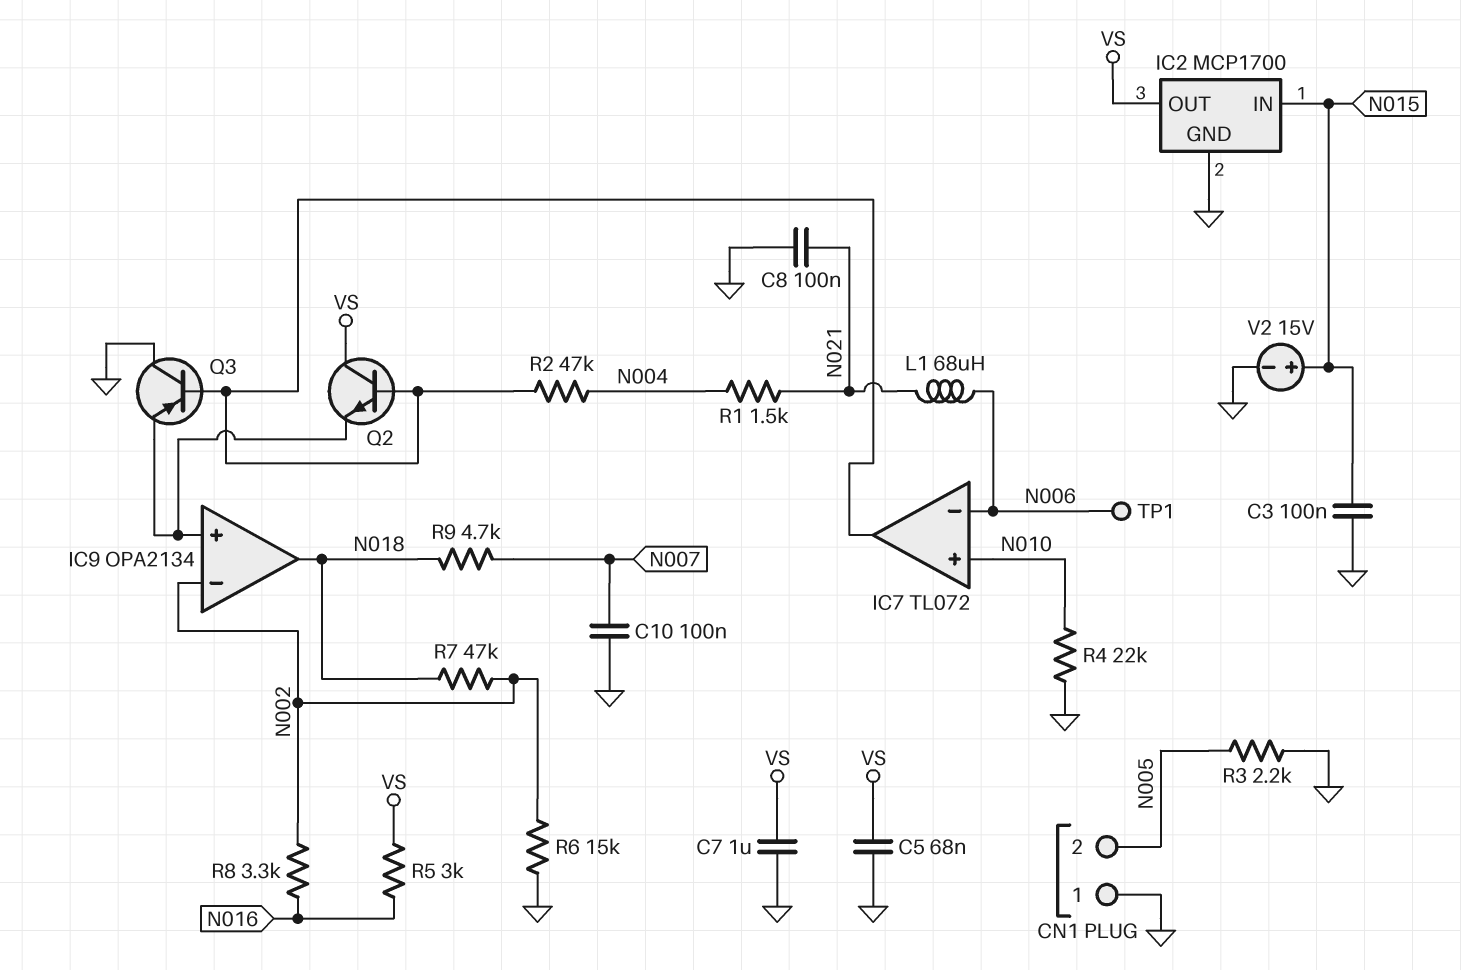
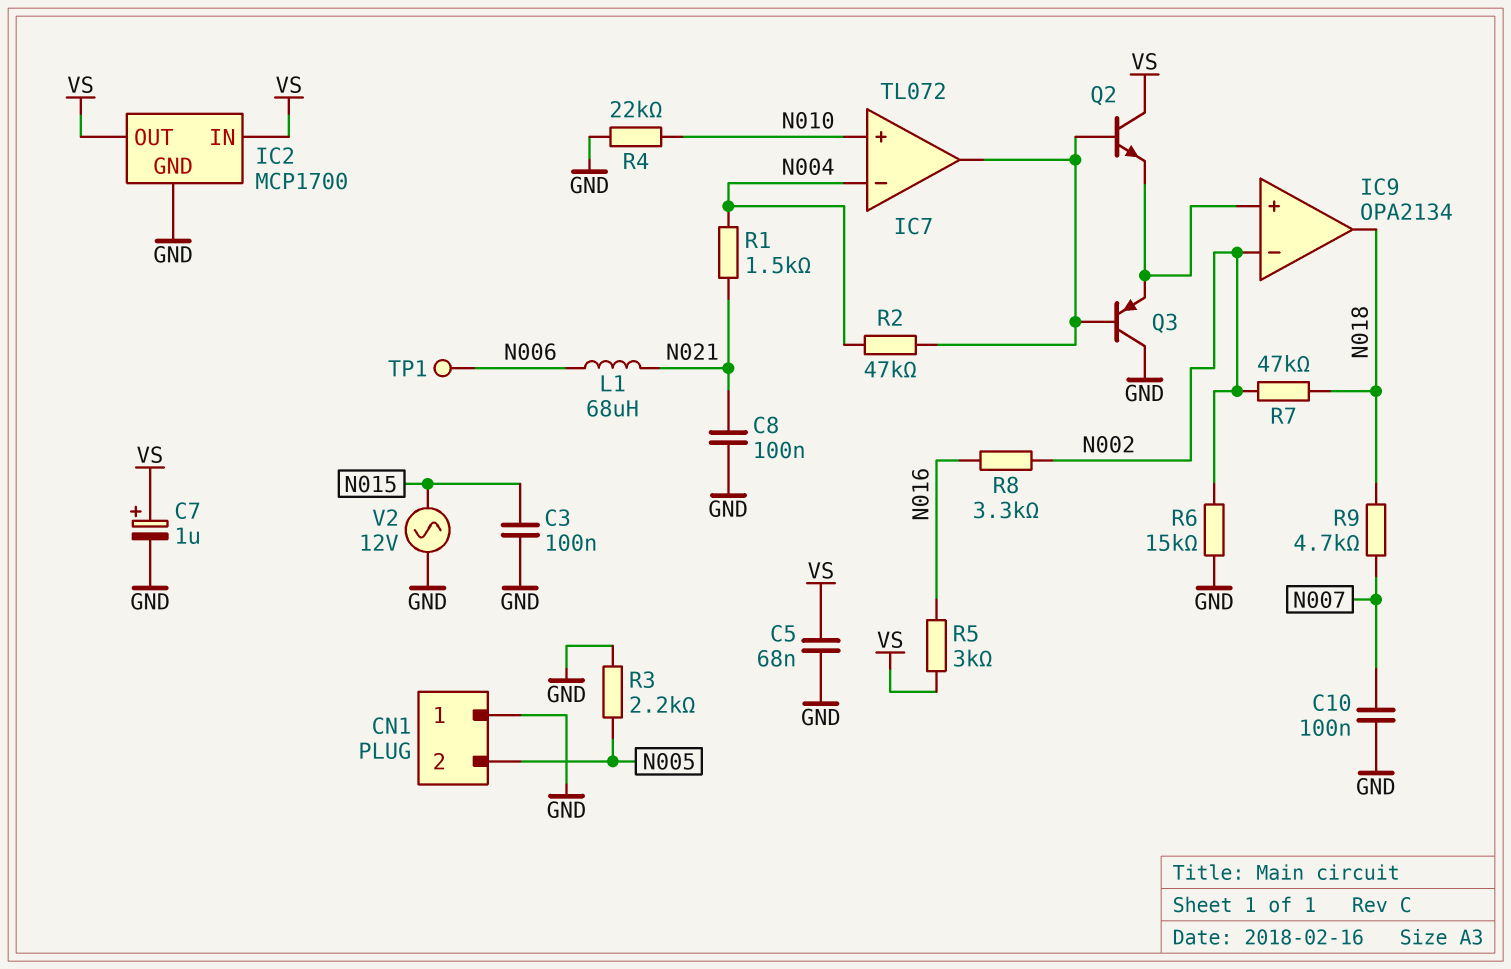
C7: 1uF (GND, VS) -> 1uF (plus VS, minus GND)
IC2 pin IN: N015 -> VS
IC7 pin in-: N006 -> N004
V2: 15V (plus N015, minus GND) -> AC 12V (GND, N015)

